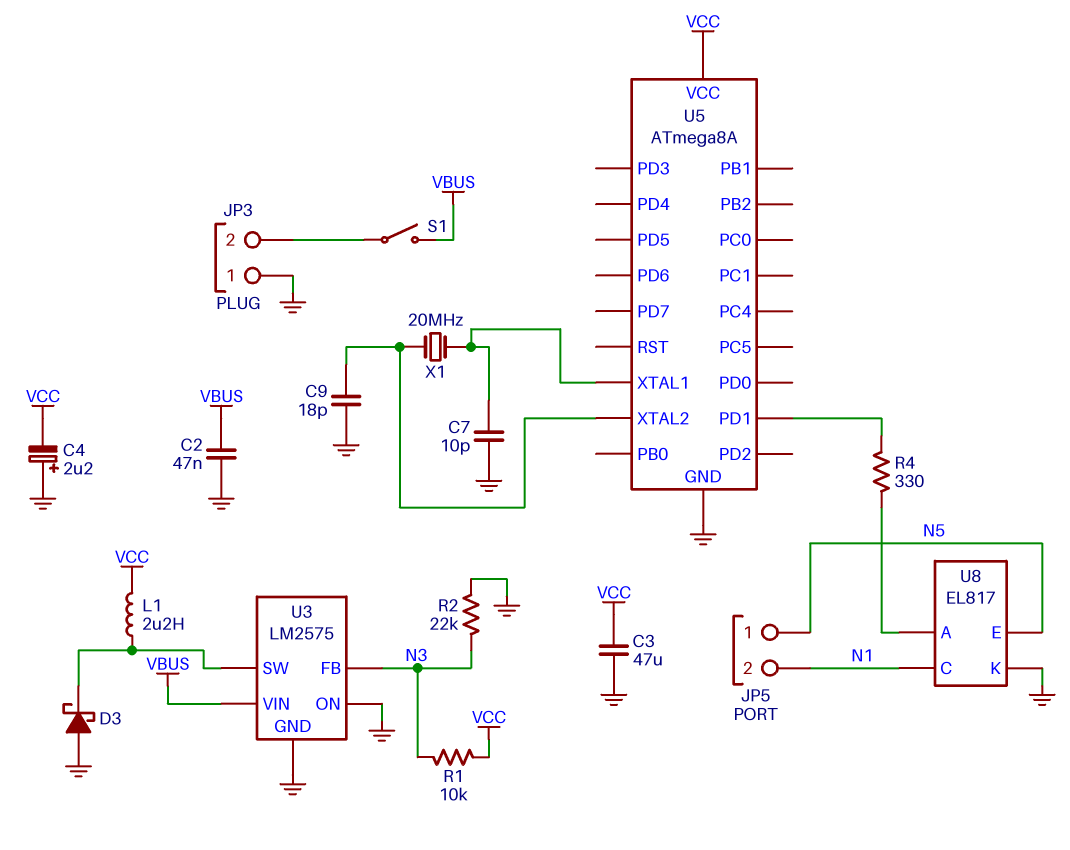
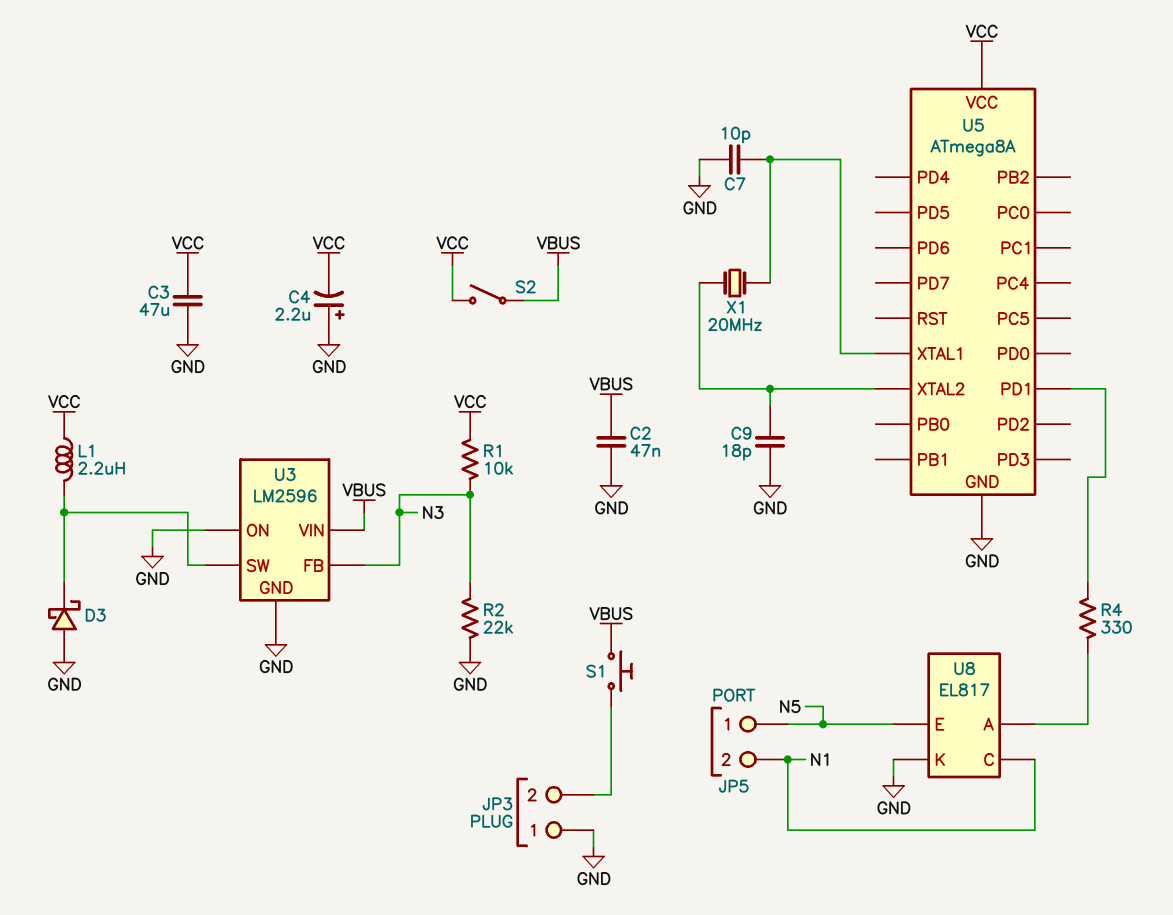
S1: switch (JP3/2, VBUS) -> button (JP3/2, VBUS)
S2: none -> switch (VBUS, VCC)
U3: LM2575 -> LM2596

